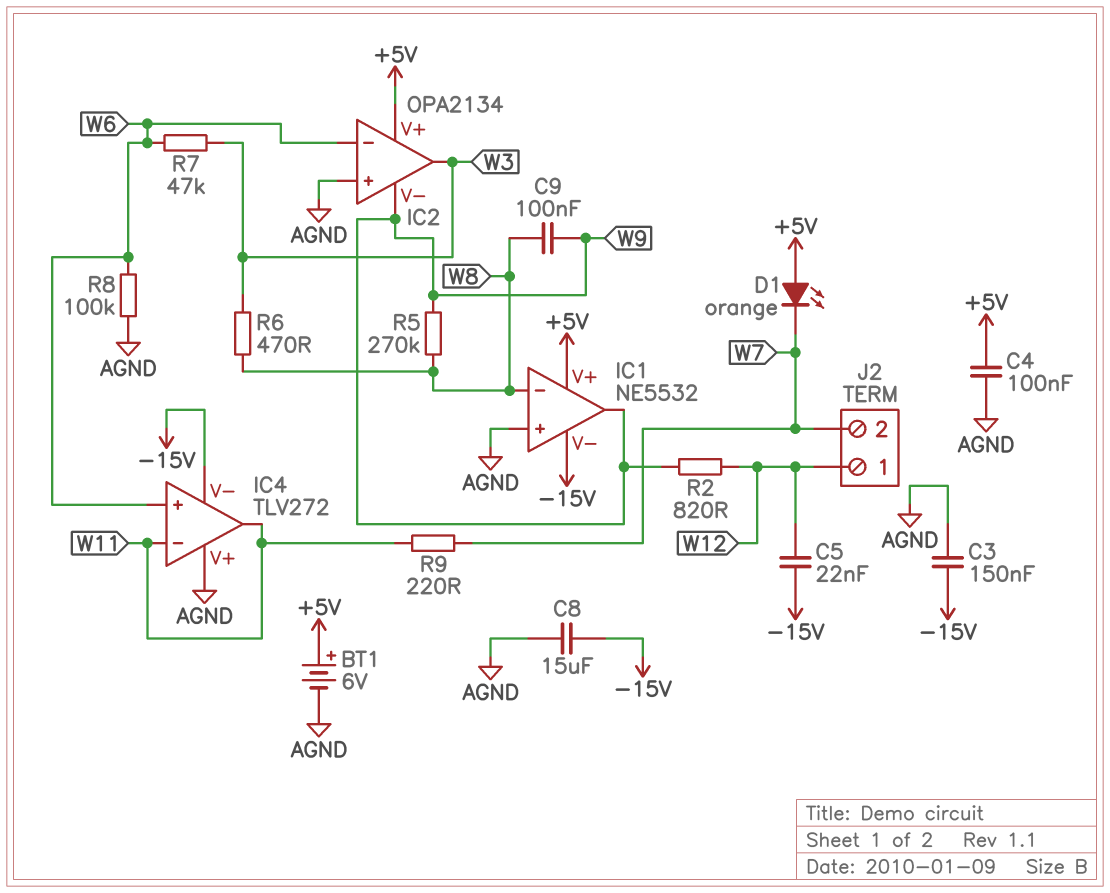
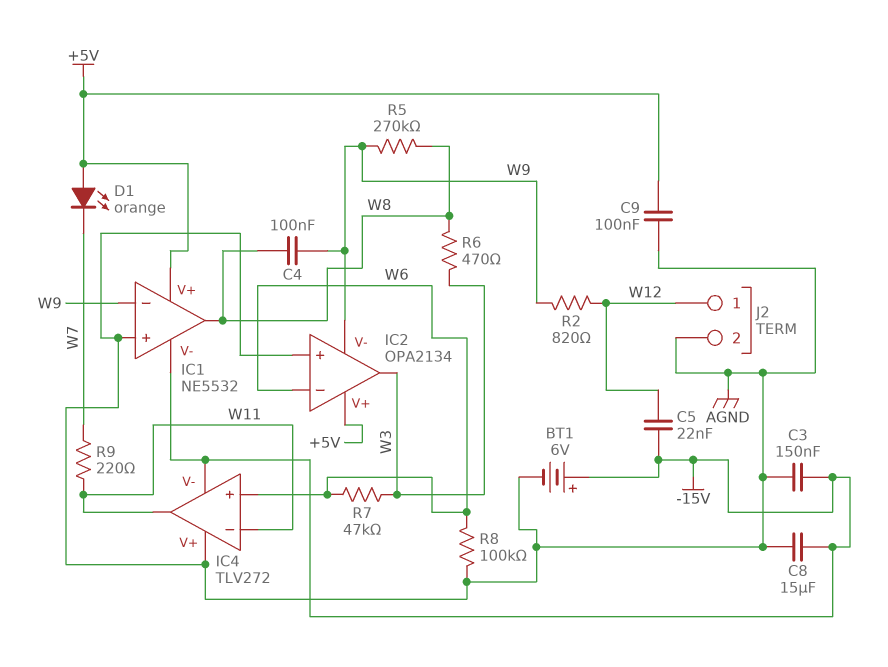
BT1: 6V (plus +5V, minus AGND) -> 6V (plus -15V, minus AGND)
C4: 100nF (+5V, AGND) -> 100nF (W8, W9)
C9: 100nF (W8, W9) -> 100nF (+5V, AGND)
IC1 pin in-: W8 -> W9
IC1 pin out: W9 -> W8
J2 pin 2: W7 -> AGND

